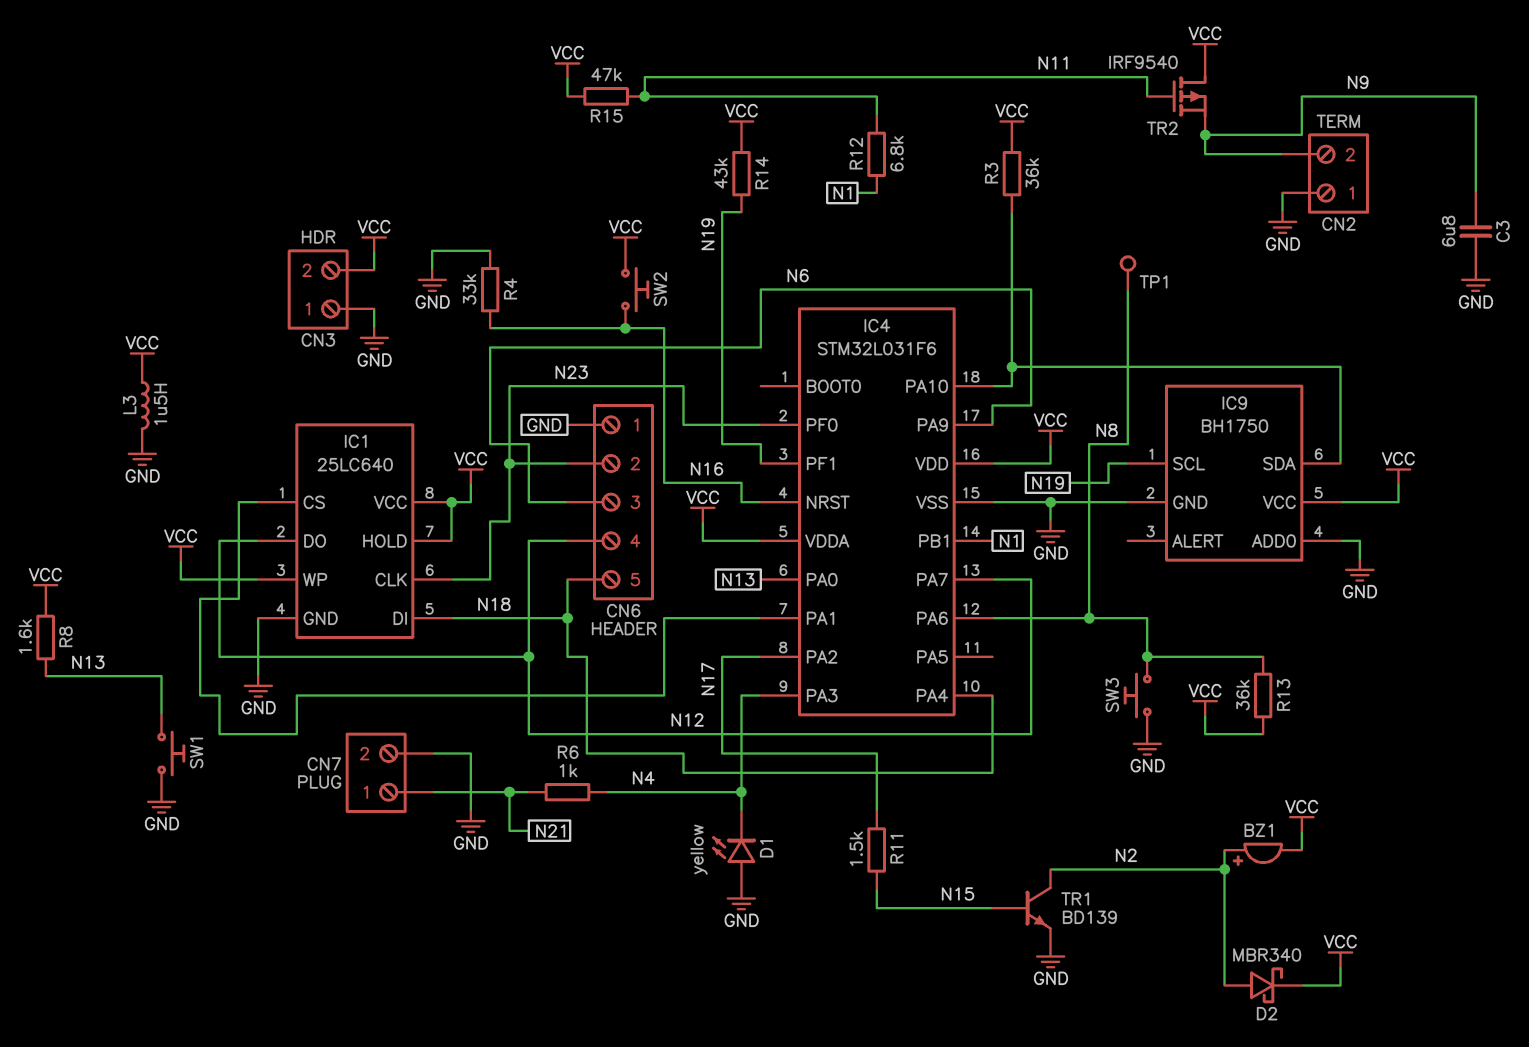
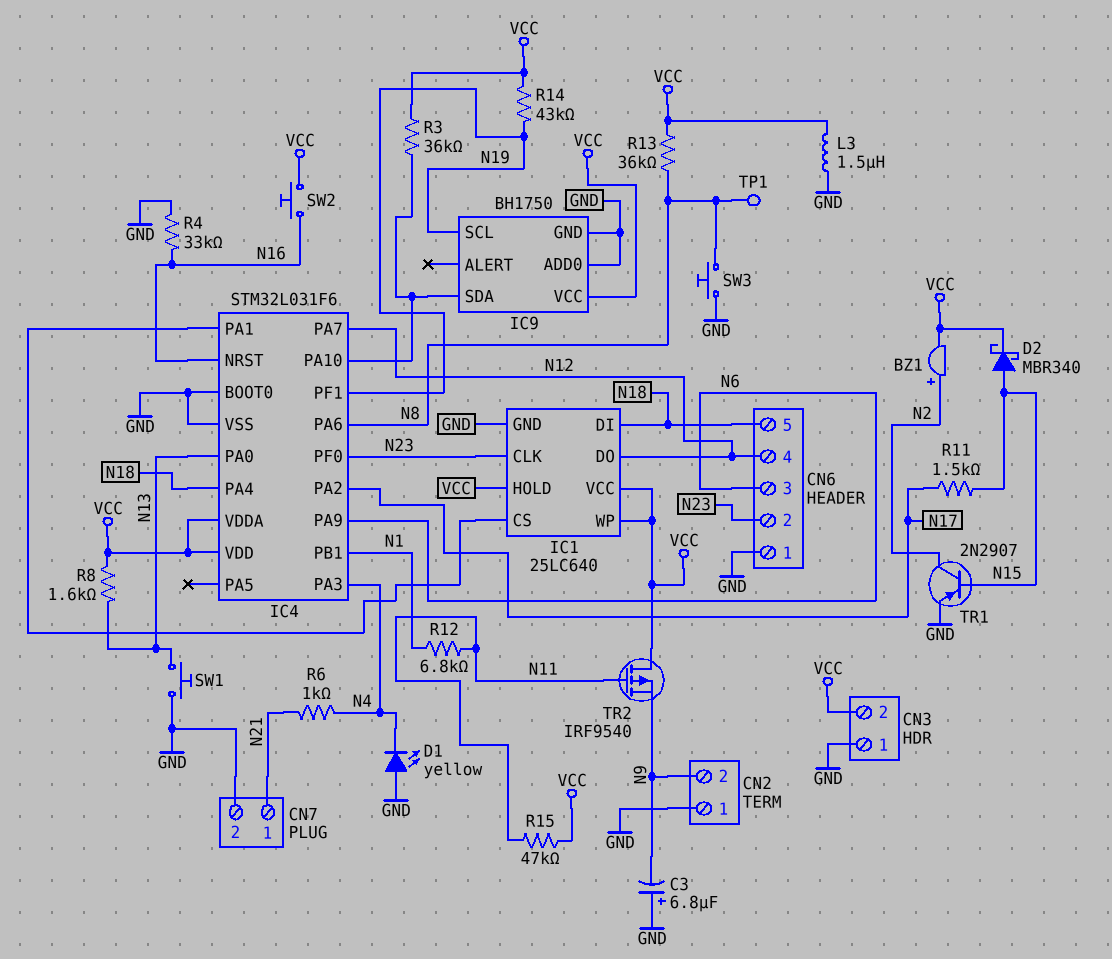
C3: 6.8uF (GND, N9) -> 6.8uF (plus GND, minus N9)
D2: schottky MBR340 (A N2, K VCC) -> schottky MBR340 (A N15, K VCC)
IC4 pin BOOT0: none -> GND
TR1: NPN BD139 (B N15, C N2, E GND) -> PNP 2N2907 (B N15, C N2, E GND)

